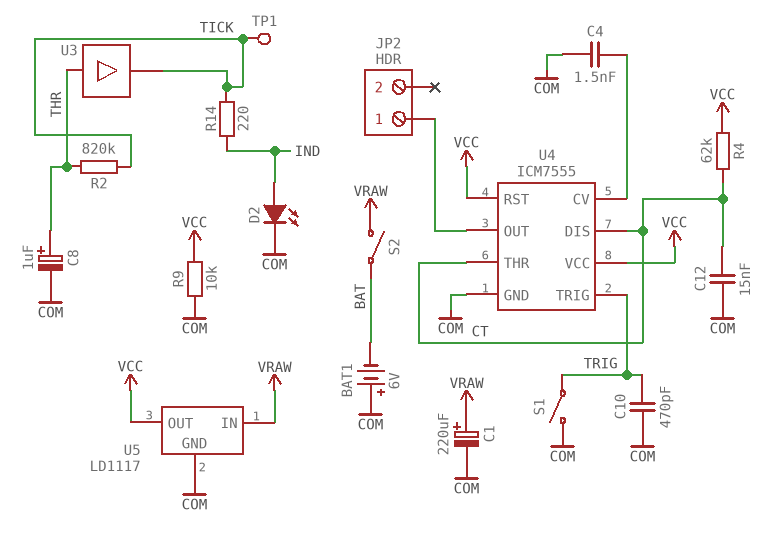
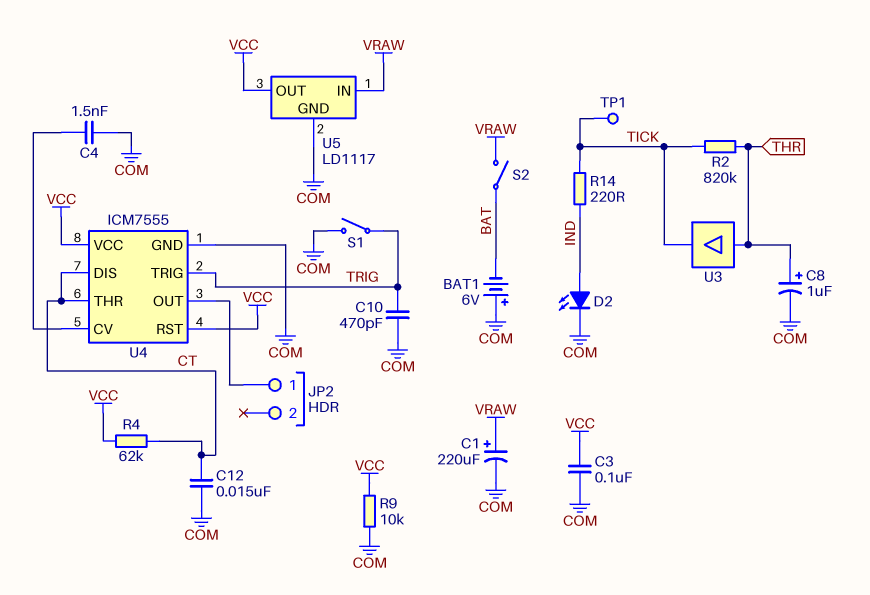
C3: none -> 100nF (COM, VCC)

